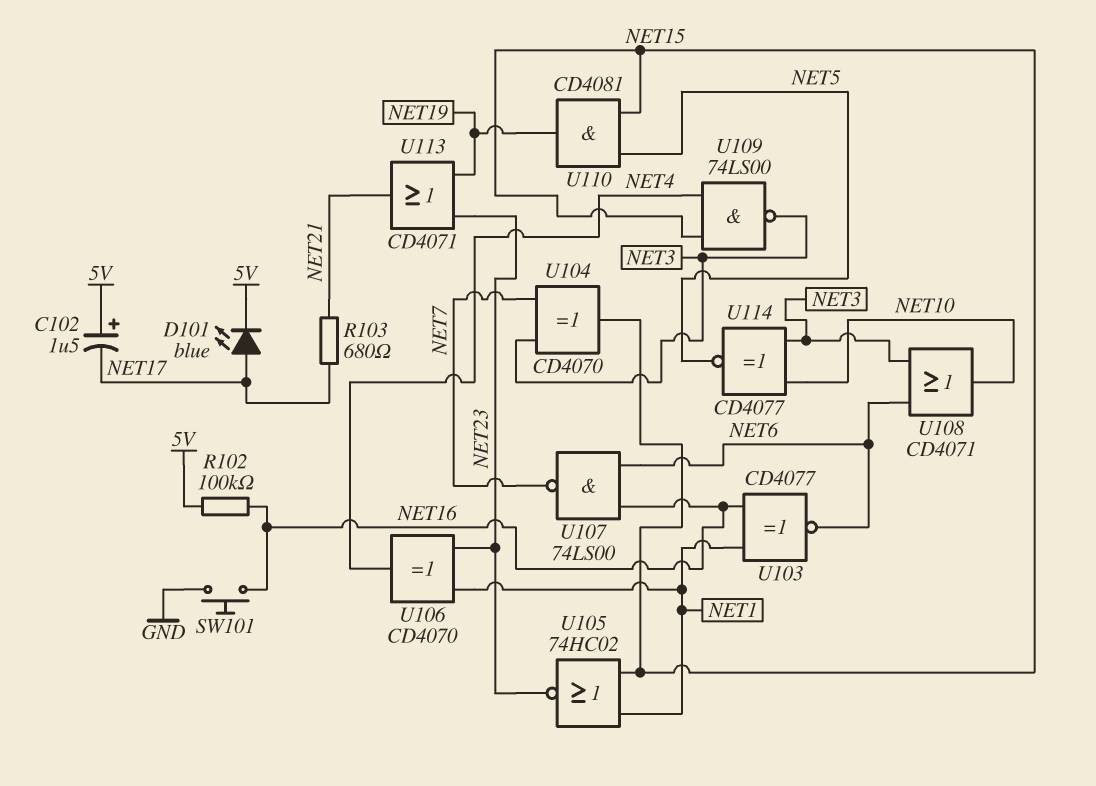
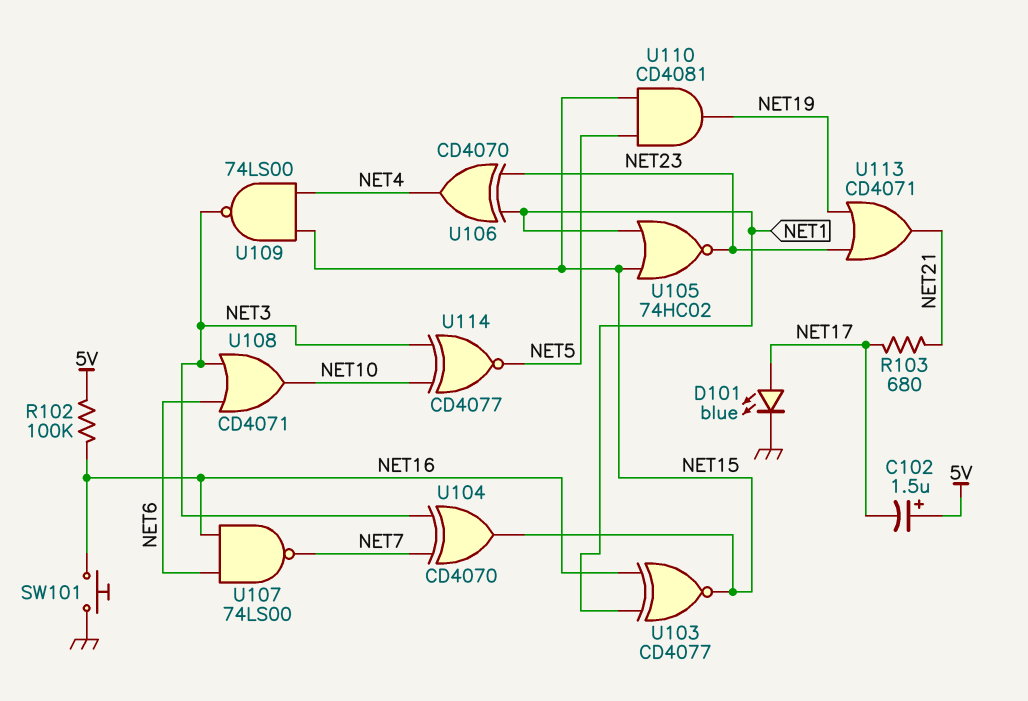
D101: LED blue (A NET17, K 5V) -> LED blue (A NET17, K GND)
U103: XNOR CD4077 (in NET1, in NET16, out NET6) -> XNOR CD4077 (in NET1, in NET16, out NET15)

